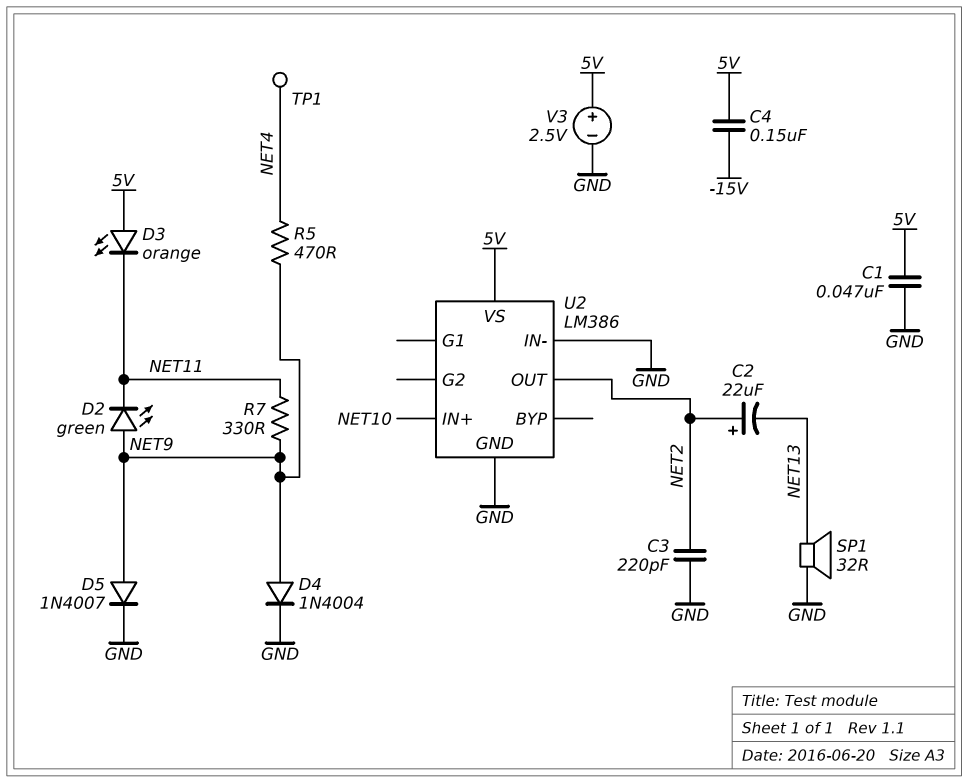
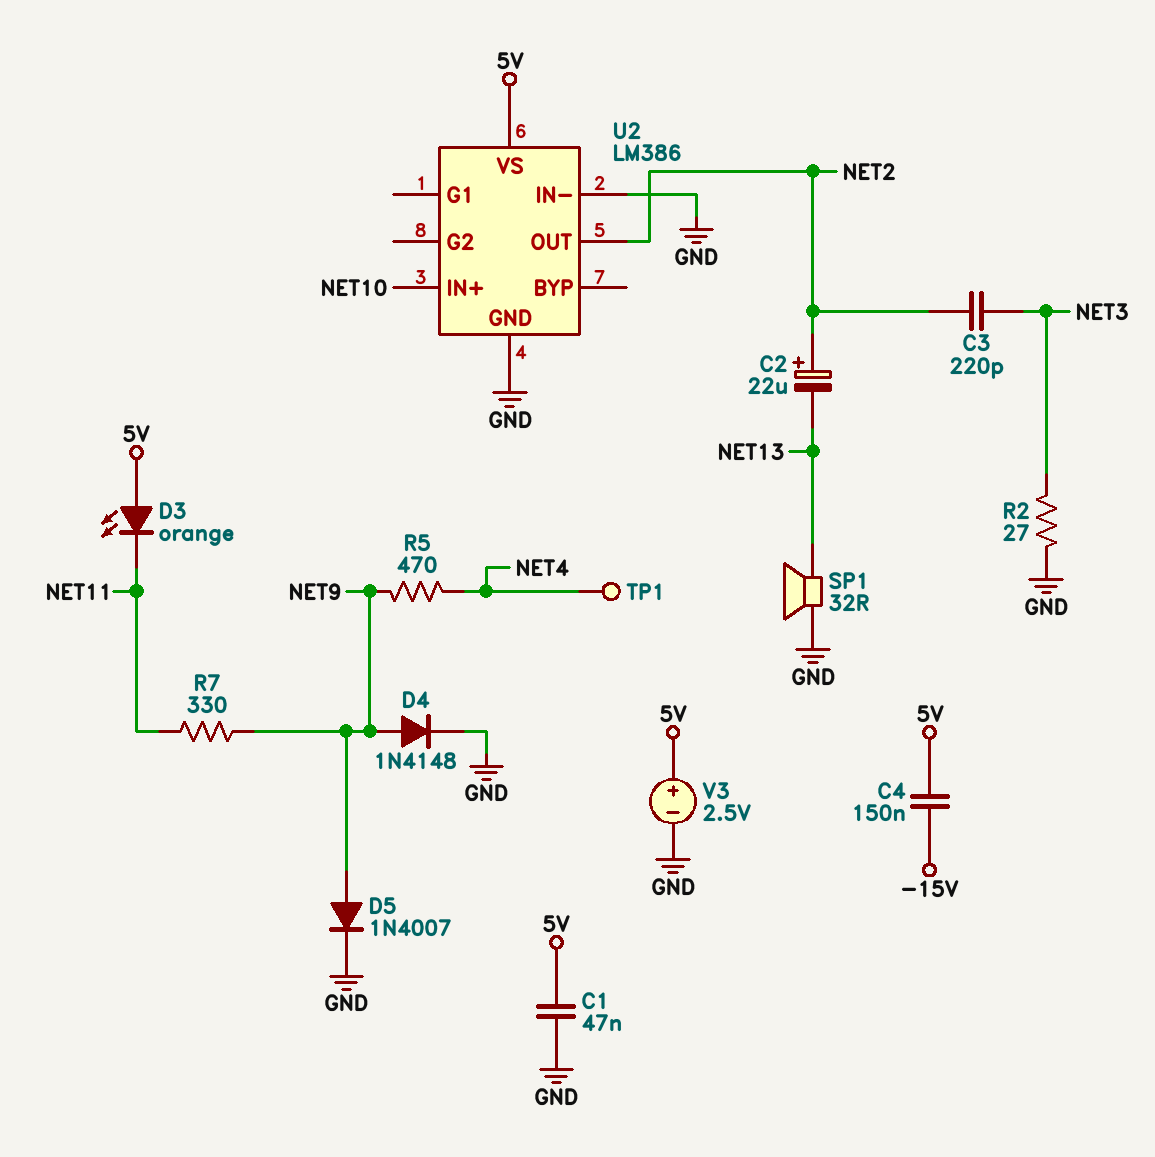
C3: 220pF (GND, NET2) -> 220pF (NET2, NET3)
D2: LED green (A NET9, K NET11) -> none
D4: diode 1N4004 (A NET9, K GND) -> diode 1N4148 (A NET9, K GND)
R2: none -> 27 (GND, NET3)

